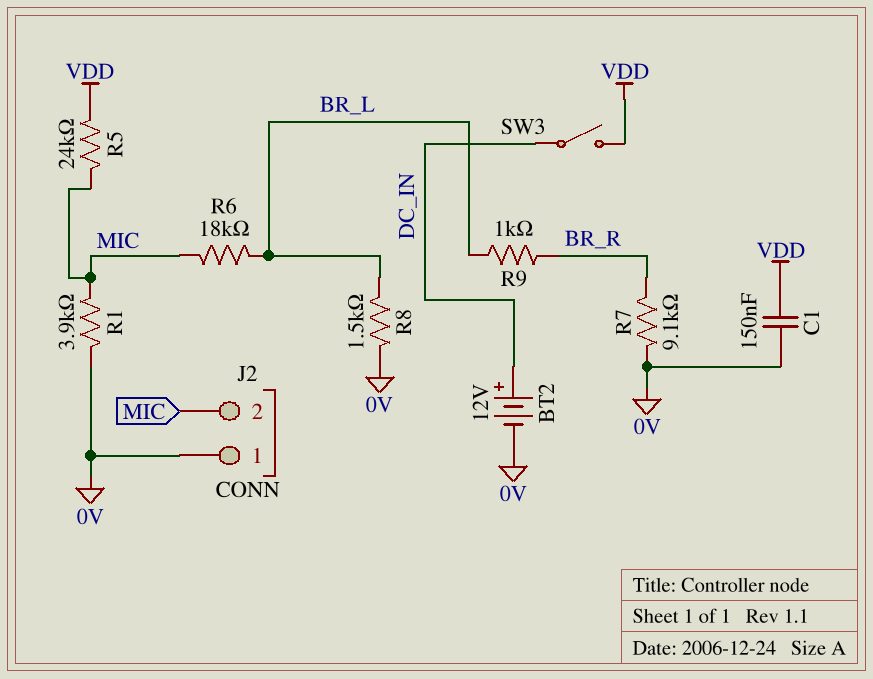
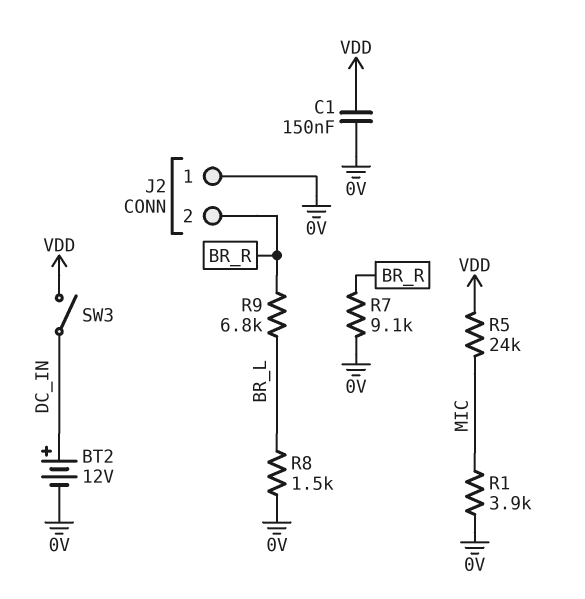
J2 pin 2: MIC -> BR_R
R6: 18k (BR_L, MIC) -> none
R9: 1k (BR_L, BR_R) -> 6.8k (BR_L, BR_R)

